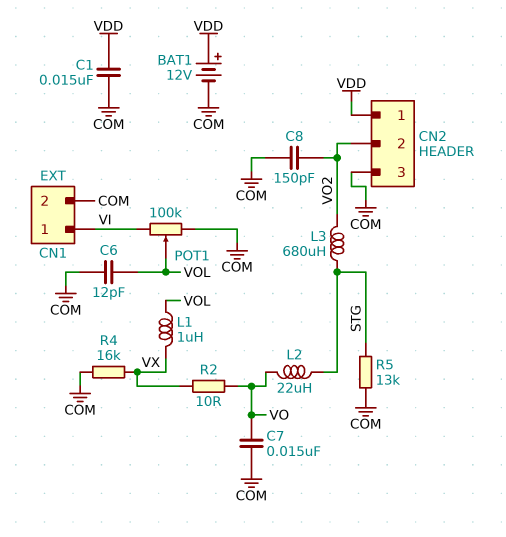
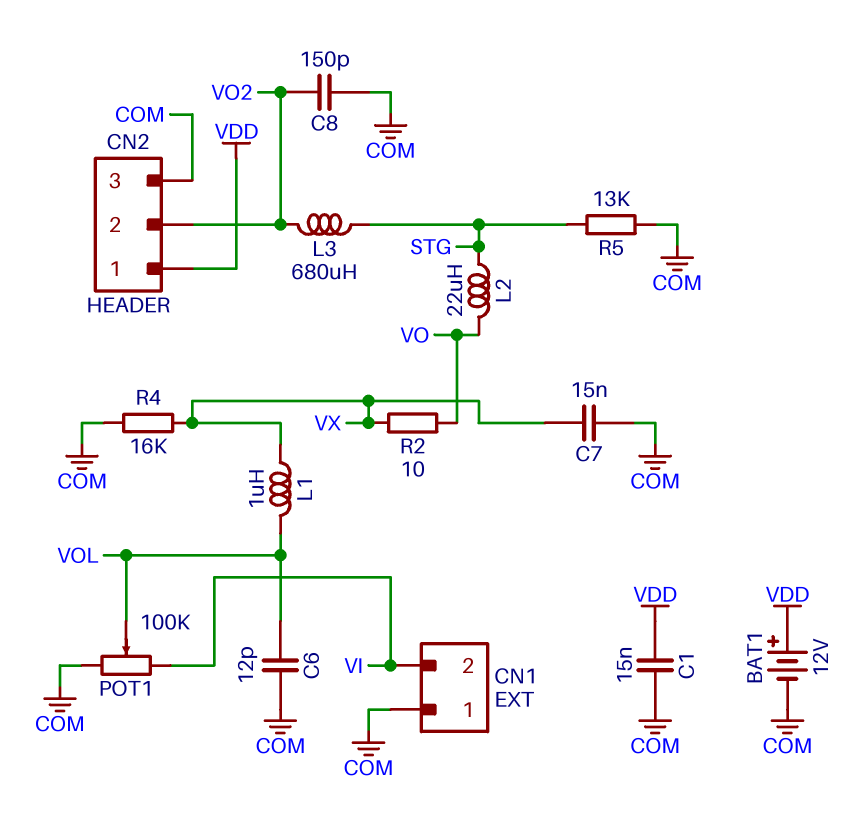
C7: 15nF (COM, VO) -> 15nF (COM, VX)
CN1 pin 1: VI -> COM
CN1 pin 2: COM -> VI

